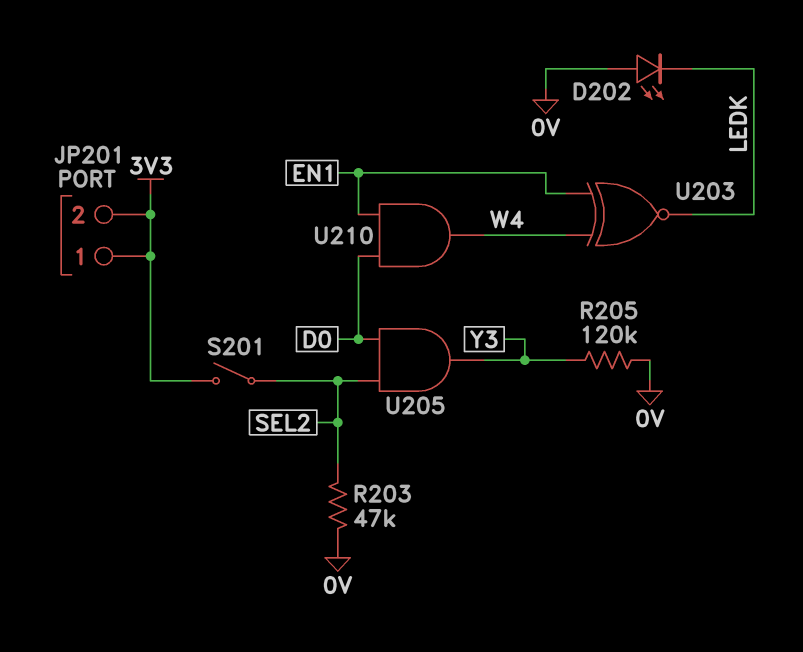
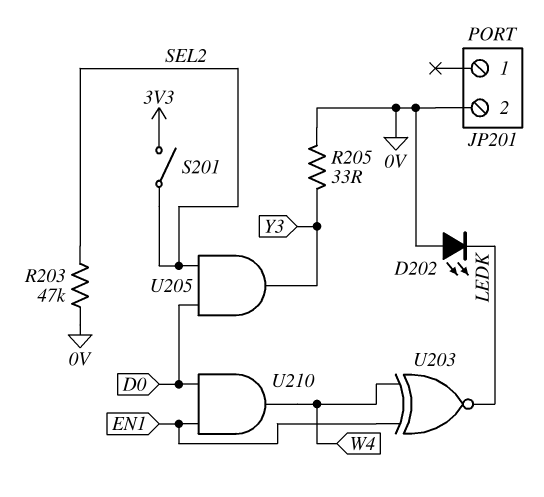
JP201 pin 1: 3V3 -> none
JP201 pin 2: 3V3 -> 0V
R205: 120k (0V, Y3) -> 33 (0V, Y3)

